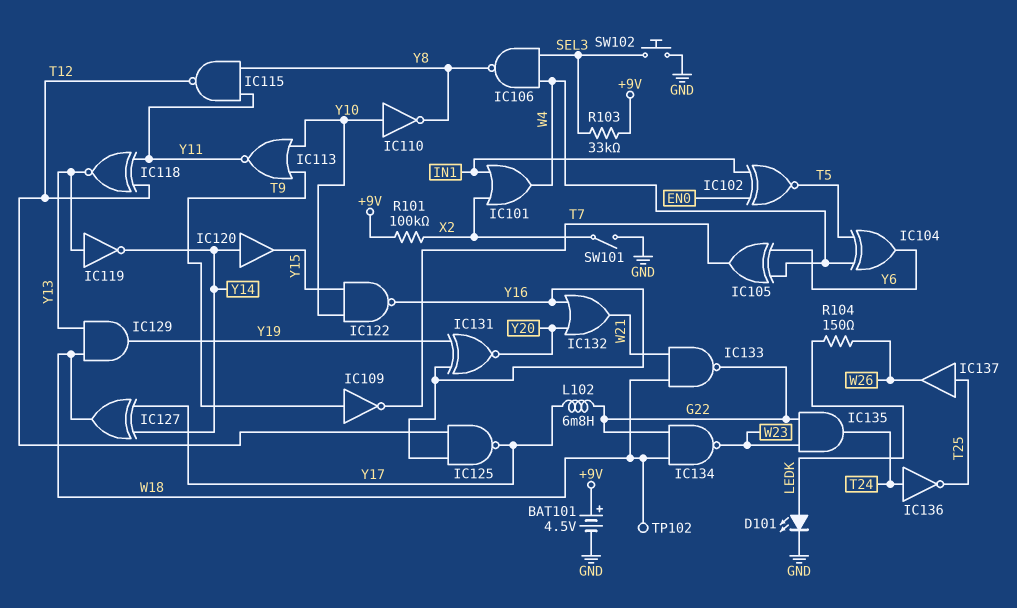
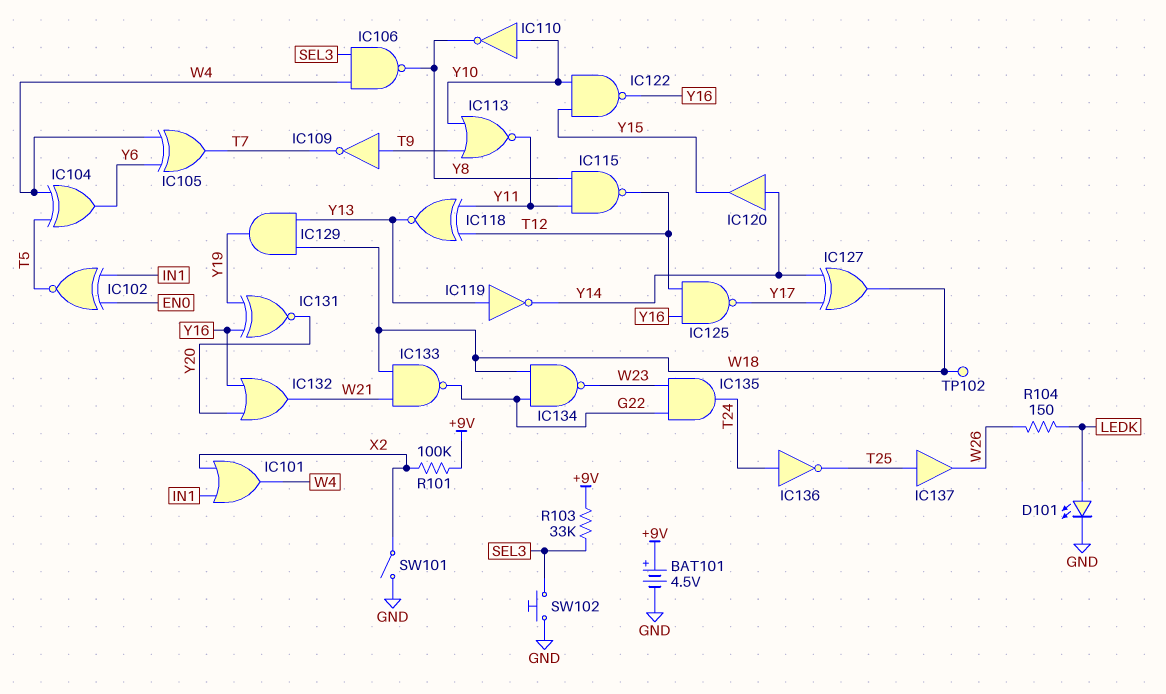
L102: 6.8mH (G22, Y17) -> none

